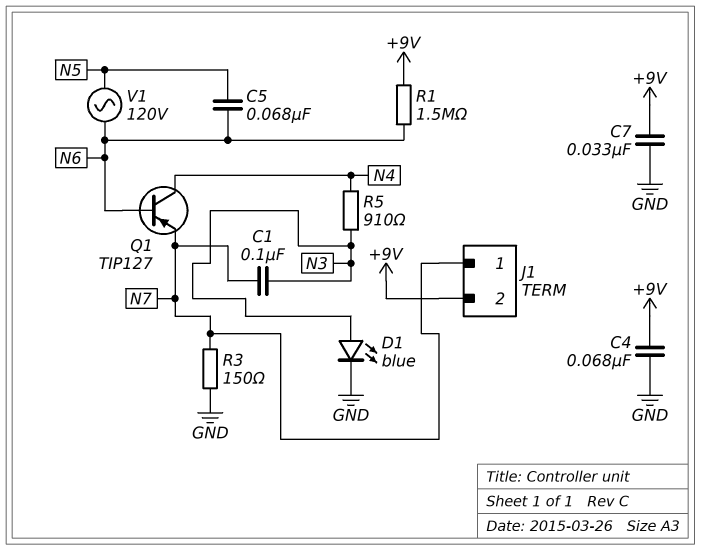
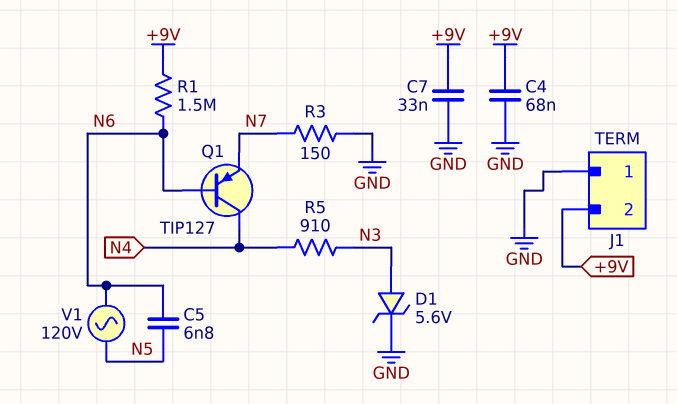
C1: 100nF (N3, N7) -> none
C5: 68nF (N5, N6) -> 6.8nF (N5, N6)
D1: LED blue (A N3, K GND) -> zener 5.6V (A N3, K GND)
J1 pin 1: N7 -> GND

